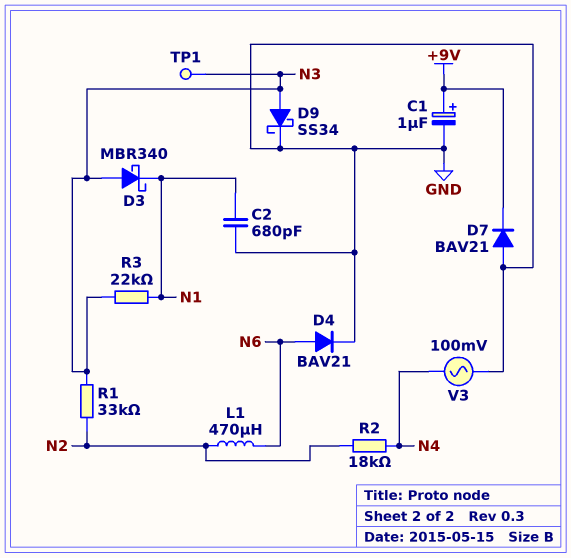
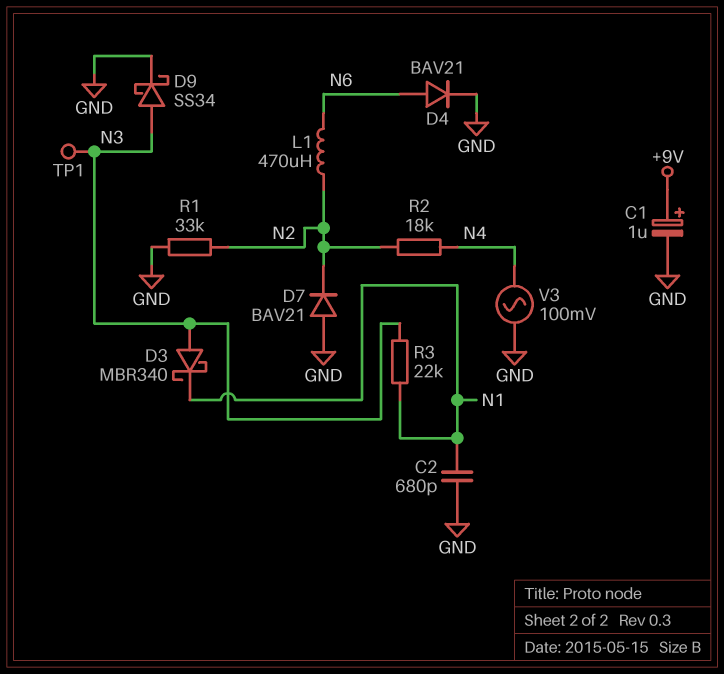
D7: diode BAV21 (A GND, K +9V) -> diode BAV21 (A GND, K N2)
R1: 33k (N2, N3) -> 33k (GND, N2)

